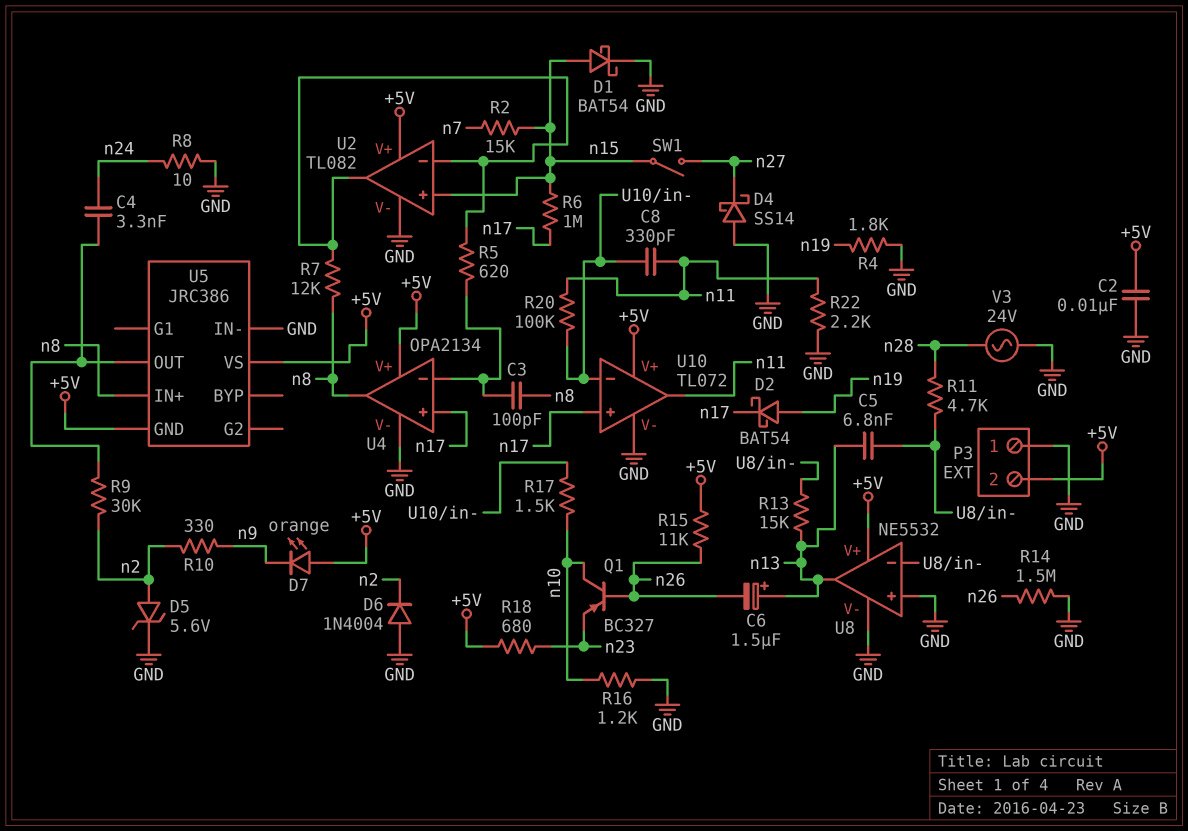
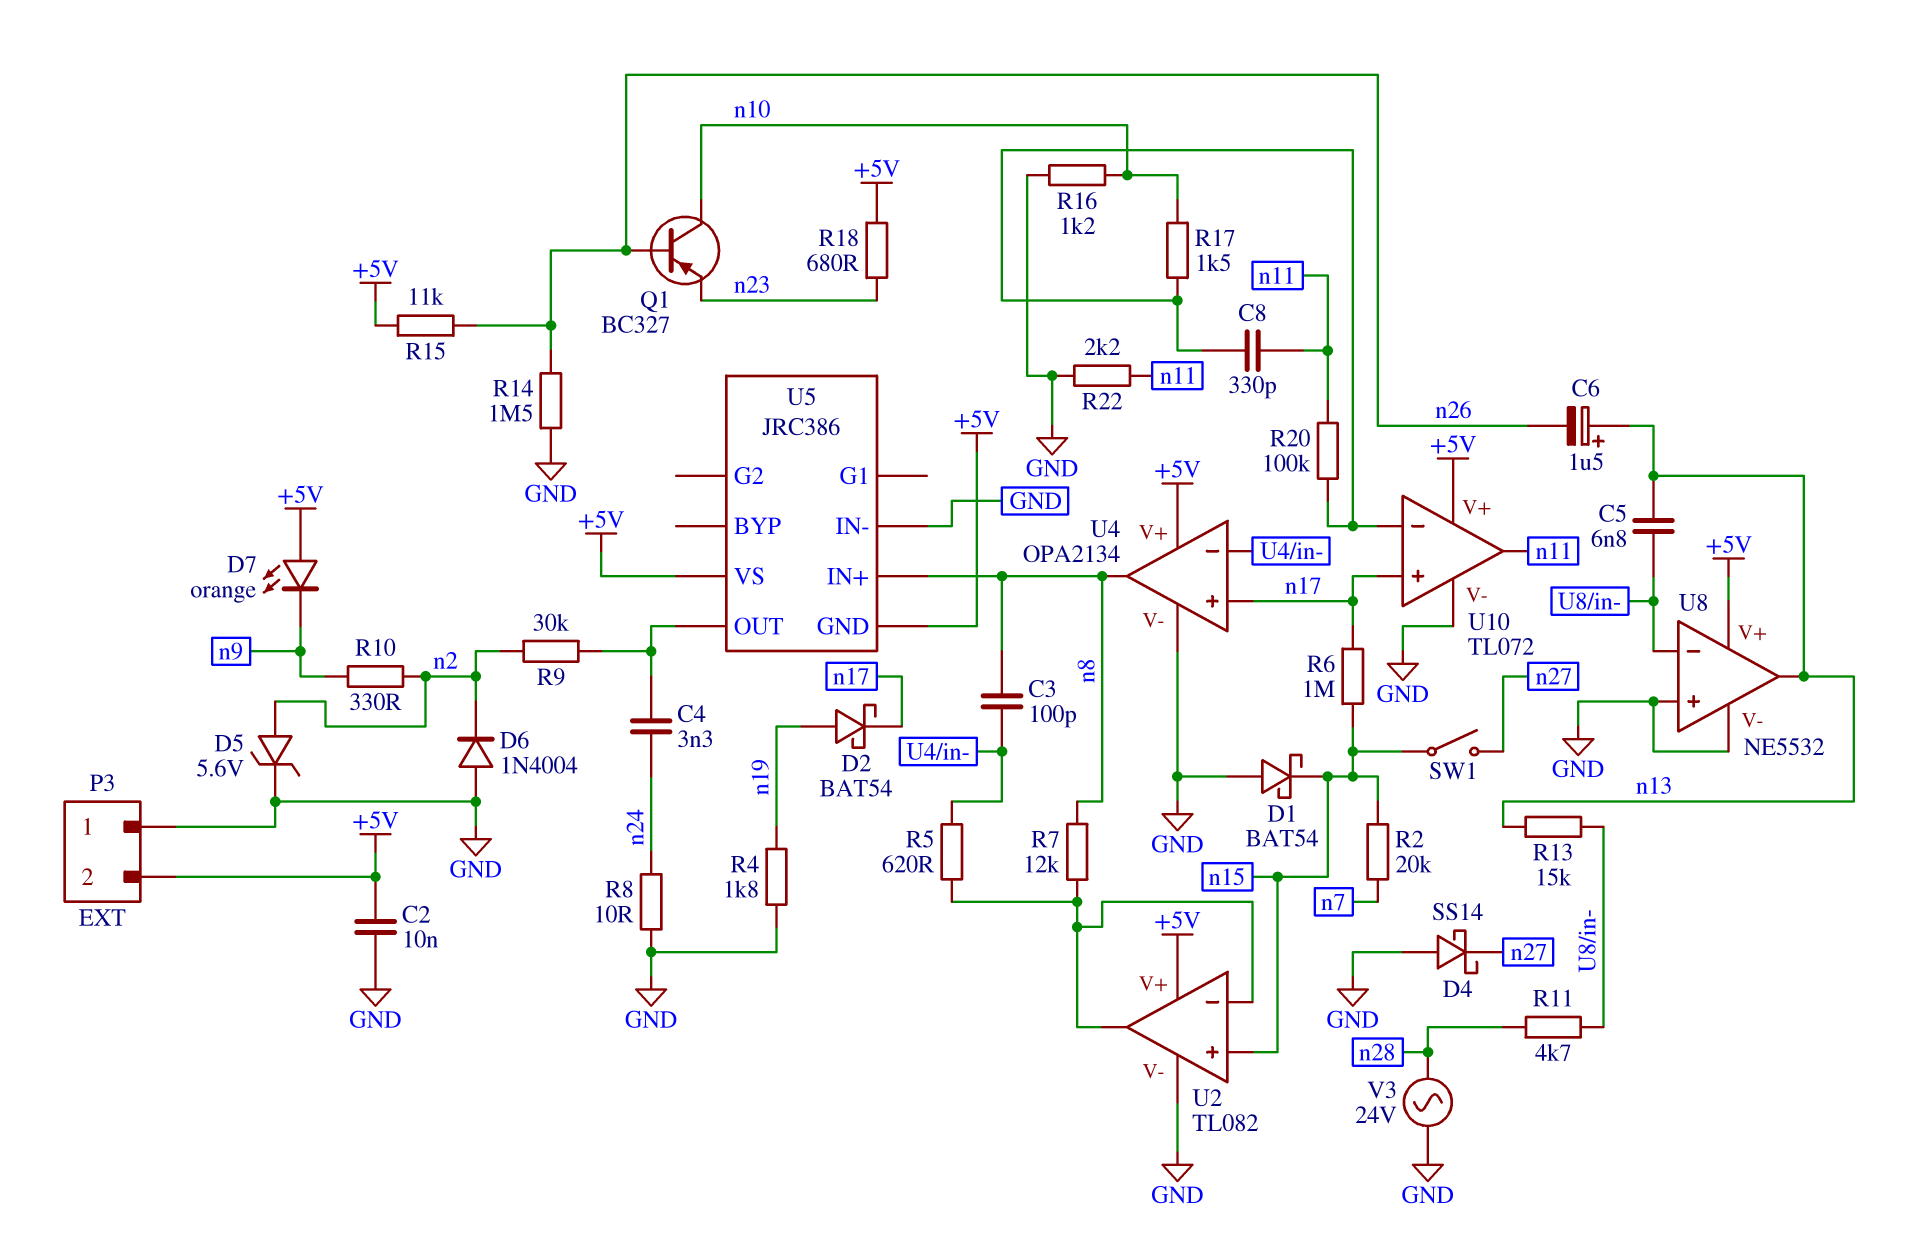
D1: schottky BAT54 (A n15, K GND) -> schottky BAT54 (A GND, K n15)
R2: 15k (n7, n15) -> 20k (n7, n15)

